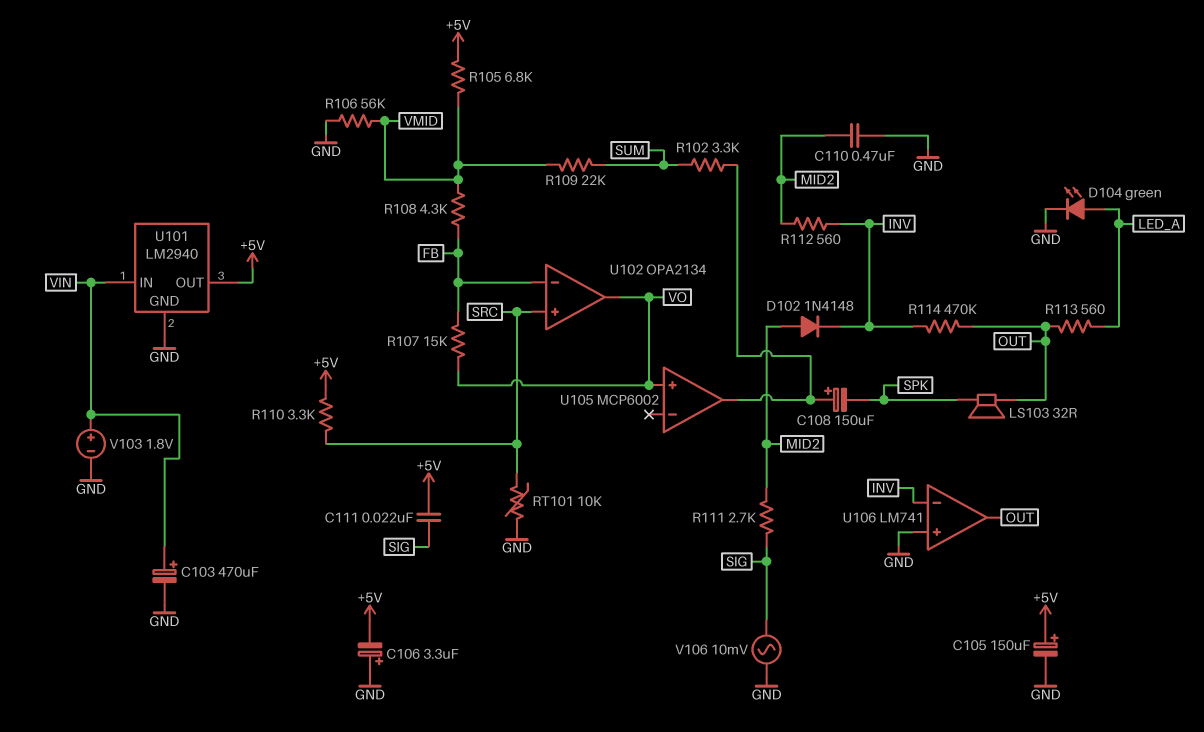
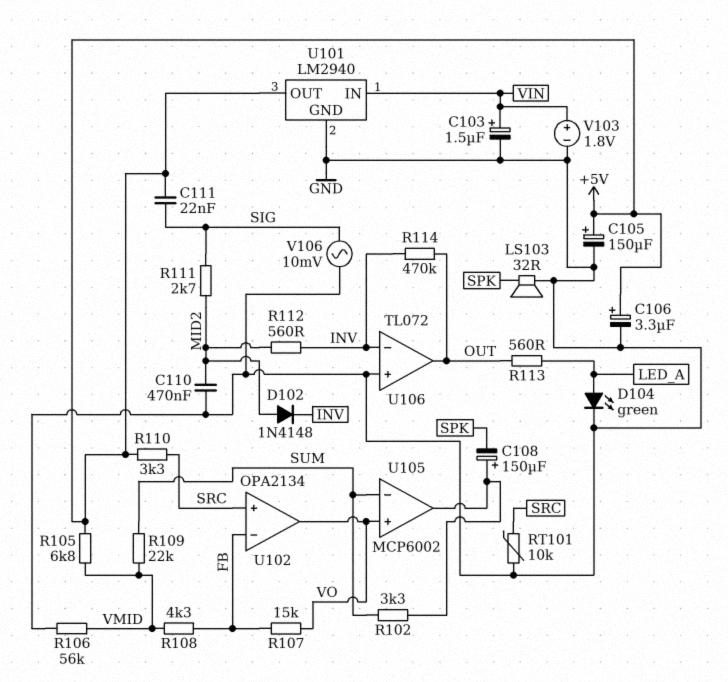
C103: 470uF (plus VIN, minus GND) -> 1.5uF (plus VIN, minus GND)
C106: 3.3uF (plus GND, minus +5V) -> 3.3uF (plus +5V, minus GND)
LS103: speaker 32R (OUT, SPK) -> speaker 32R (GND, SPK)
U105 pin in-: none -> SUM
U106: LM741 -> TL072

